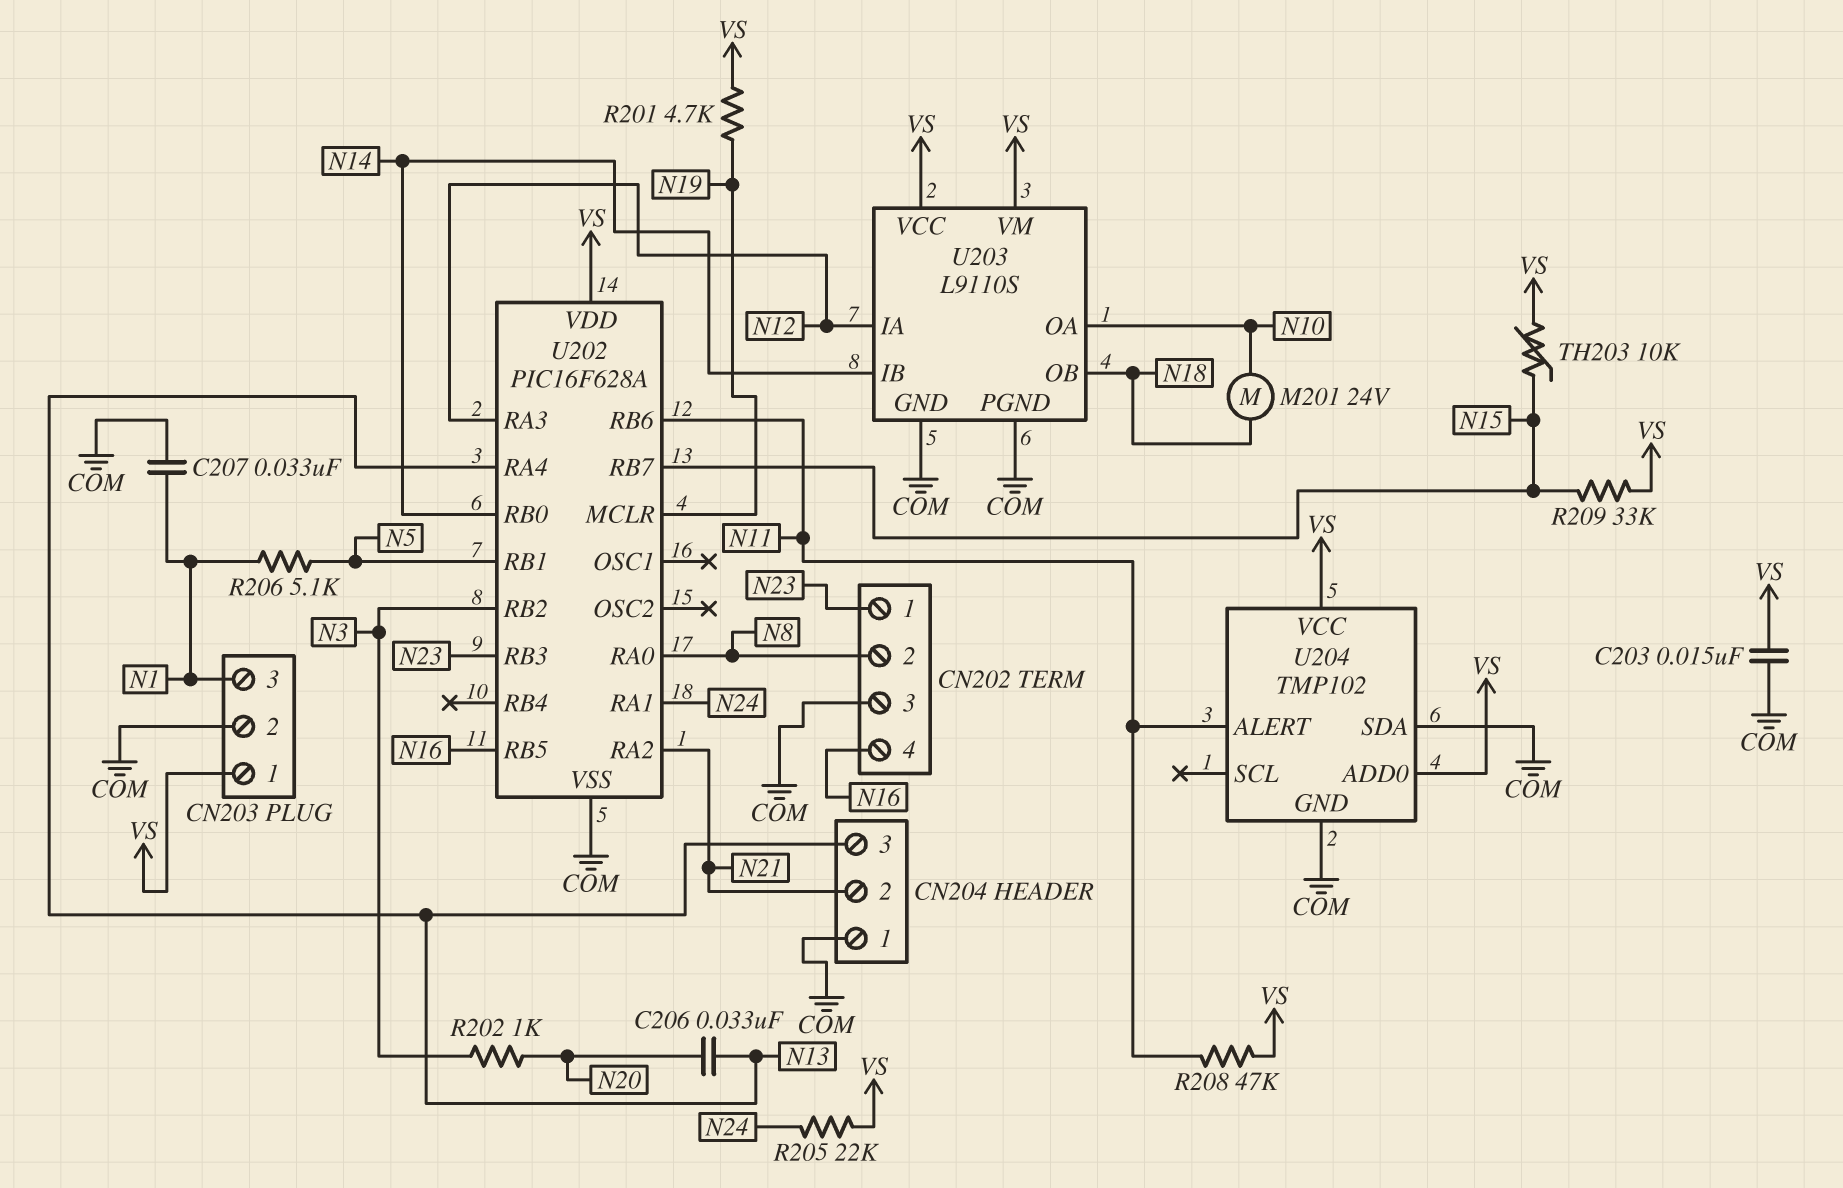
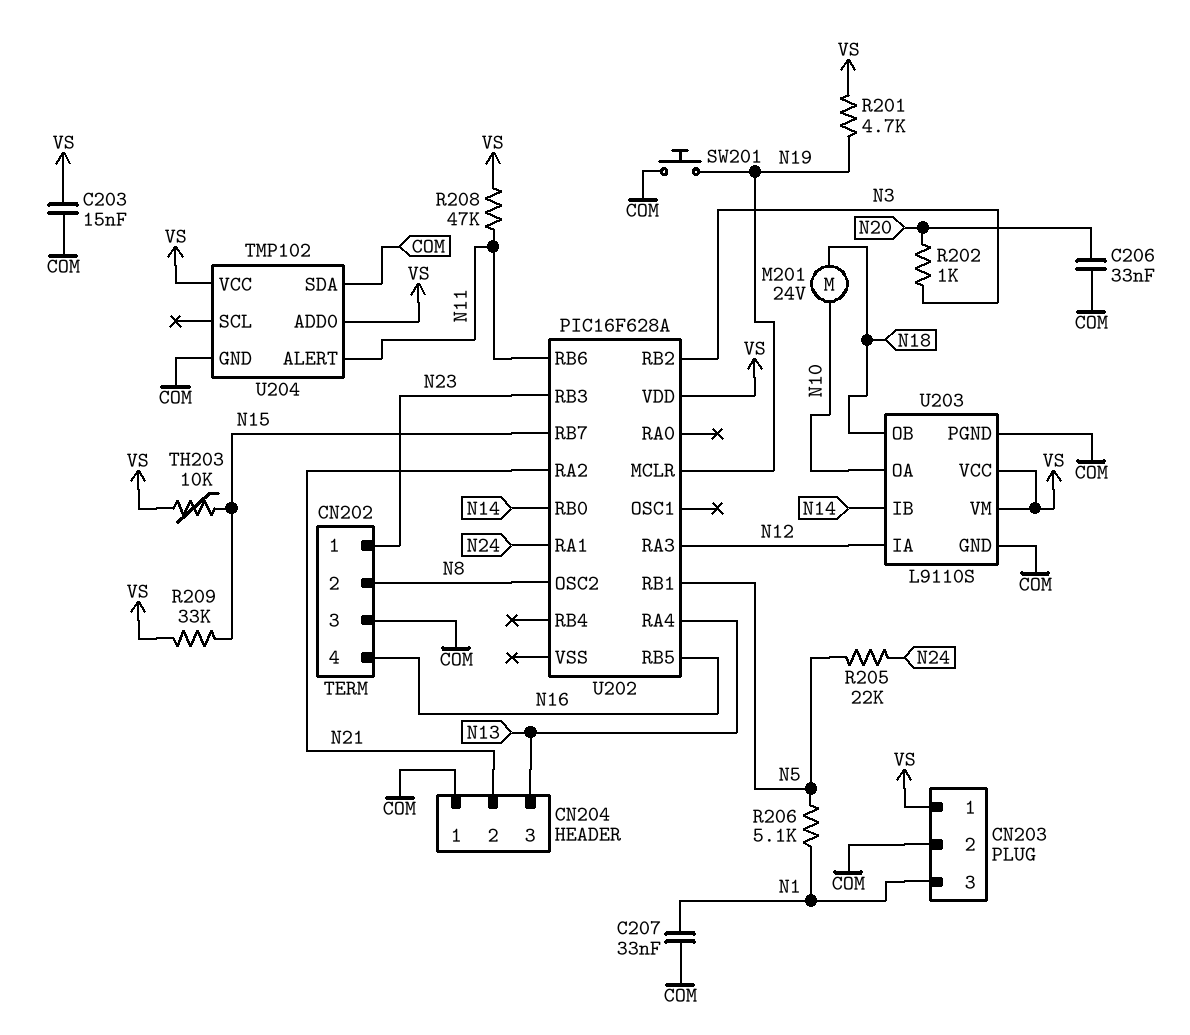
C206: 33nF (N13, N20) -> 33nF (COM, N20)
R205: 22k (N24, VS) -> 22k (N5, N24)
SW201: none -> button (COM, N19)
U202 pin OSC2: none -> N8
U202 pin RA0: N8 -> none
U202 pin VSS: COM -> none

